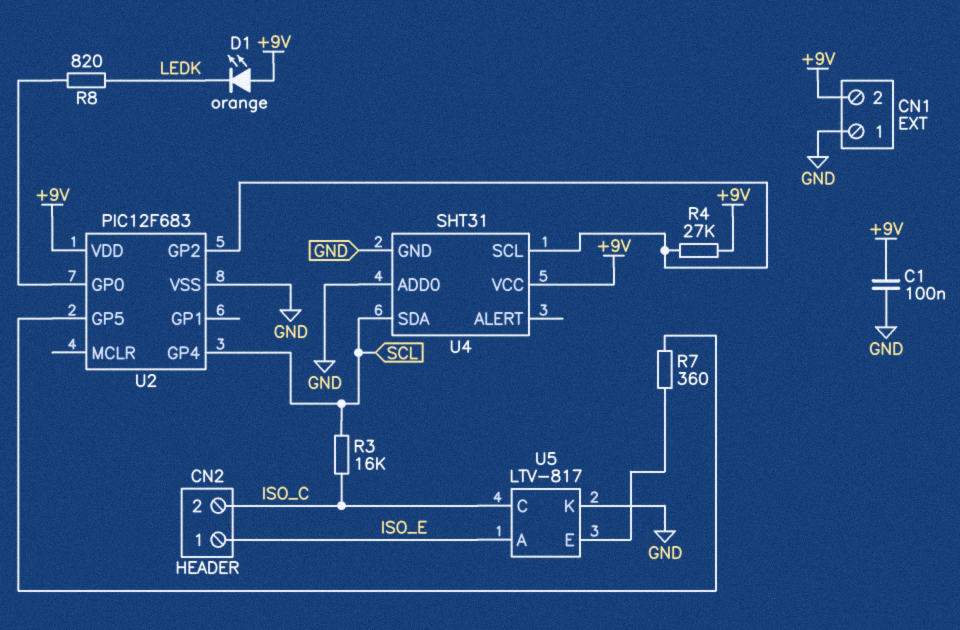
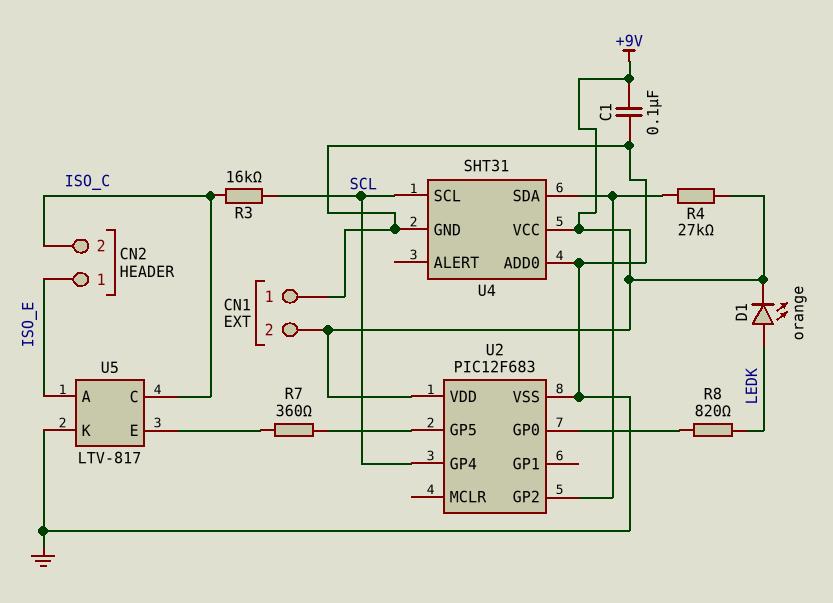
D1: LED orange (A +9V, K LEDK) -> LED orange (A LEDK, K +9V)
U4 pin SCL: U2/GP2 -> SCL
U4 pin SDA: SCL -> U2/GP2

